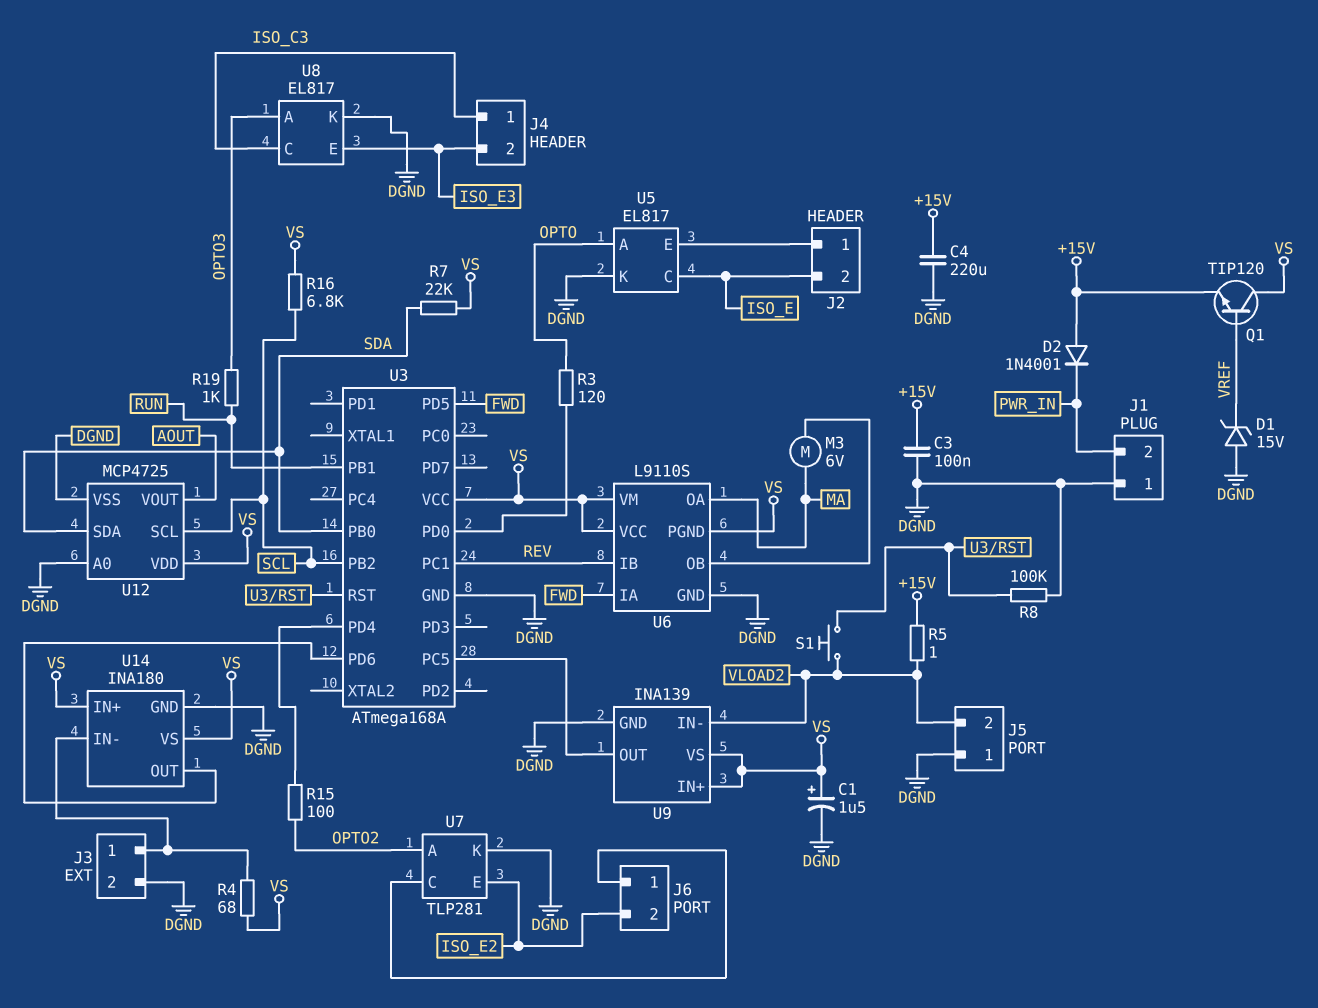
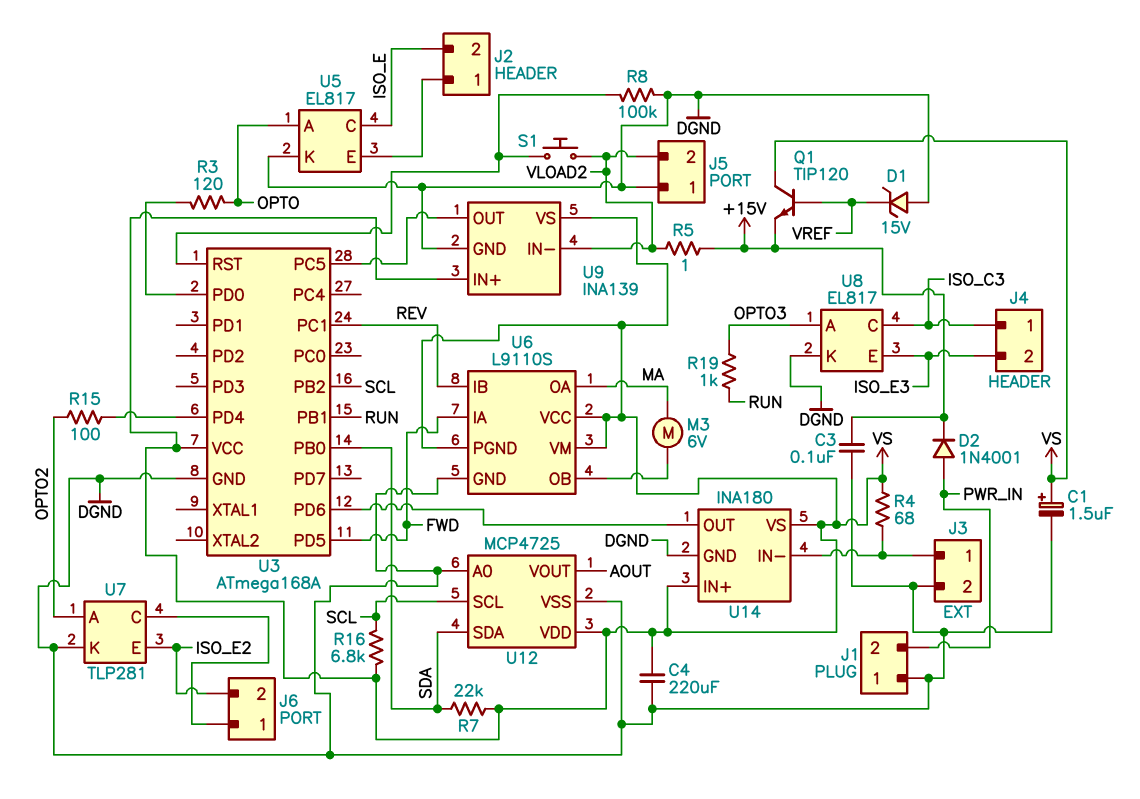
C4: 220uF (+15V, DGND) -> 220uF (DGND, VS)
D2: diode 1N4001 (A +15V, K PWR_IN) -> diode 1N4001 (A PWR_IN, K +15V)

